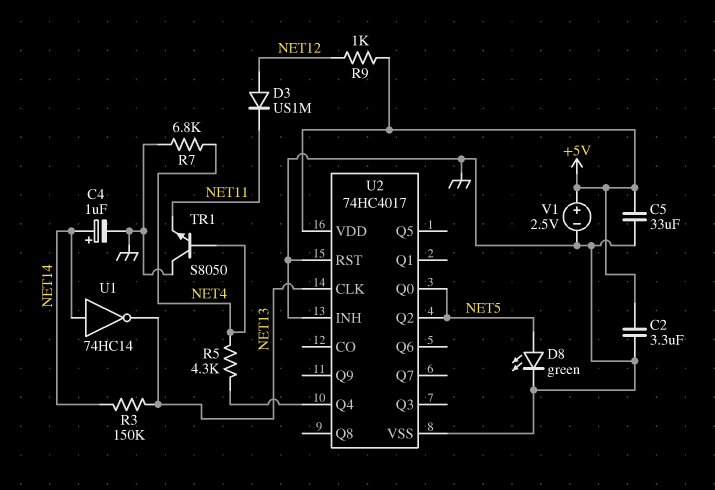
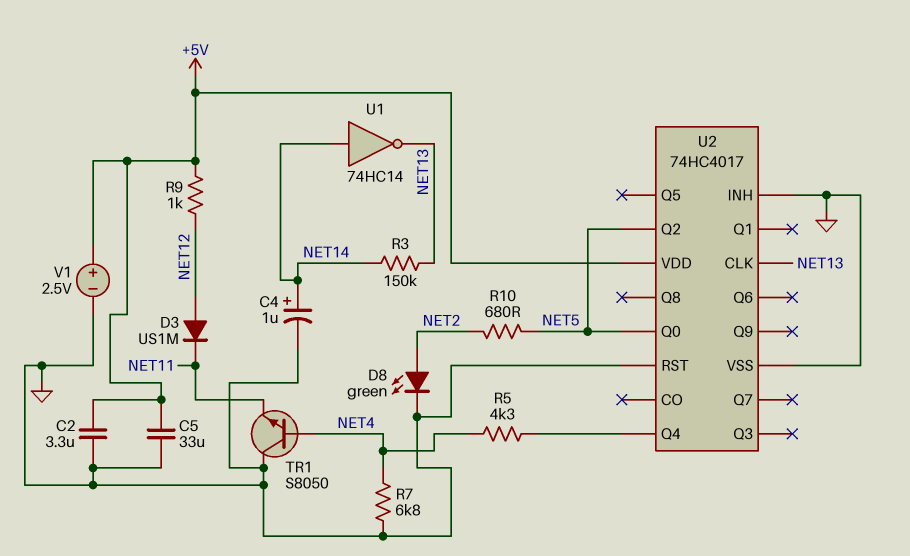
D8: LED green (A NET5, K GND) -> LED green (A NET2, K GND)
R10: none -> 680 (NET2, NET5)

